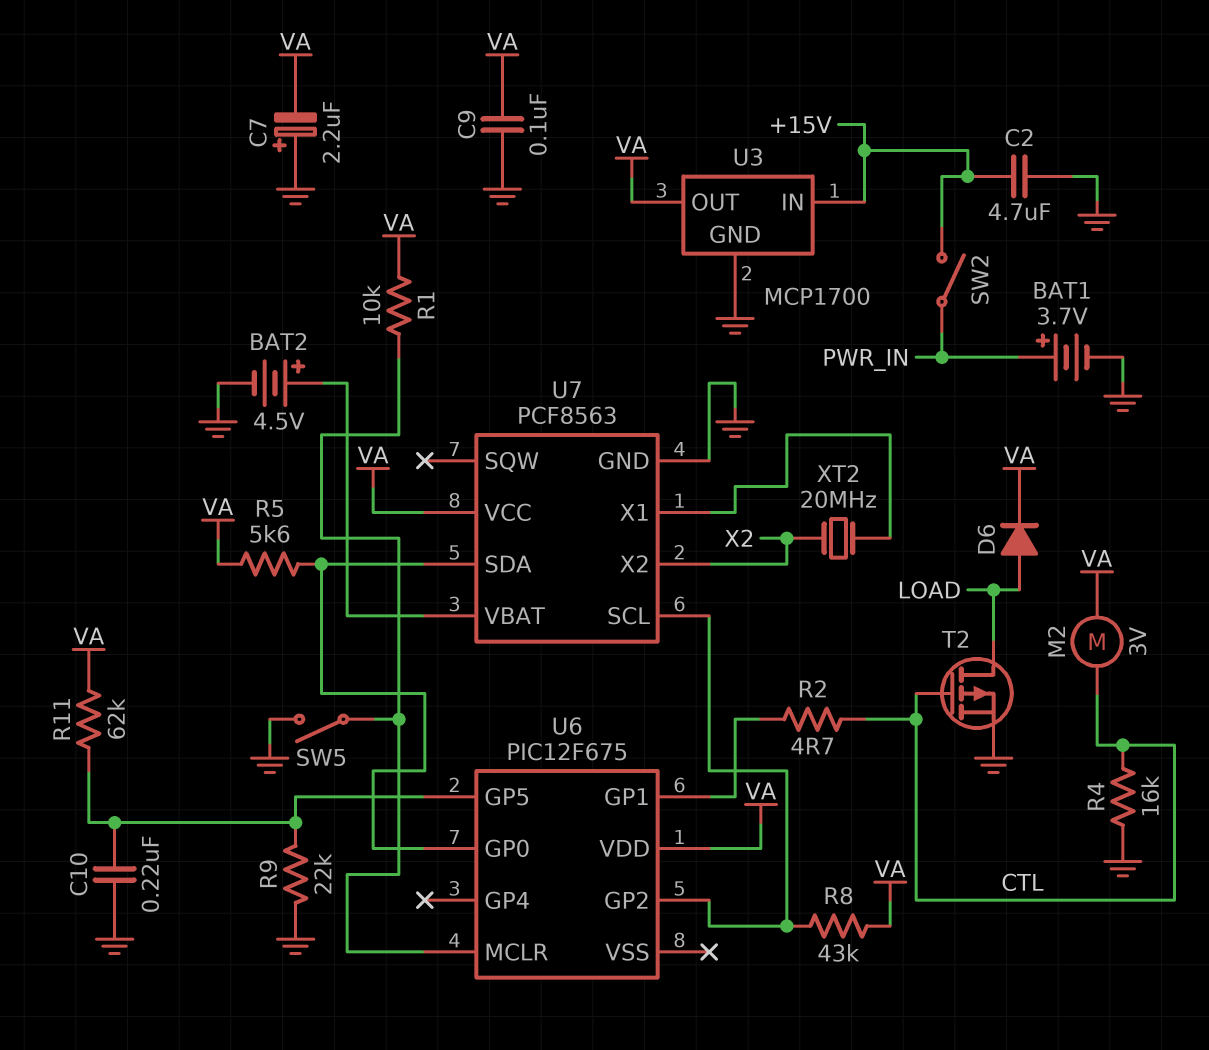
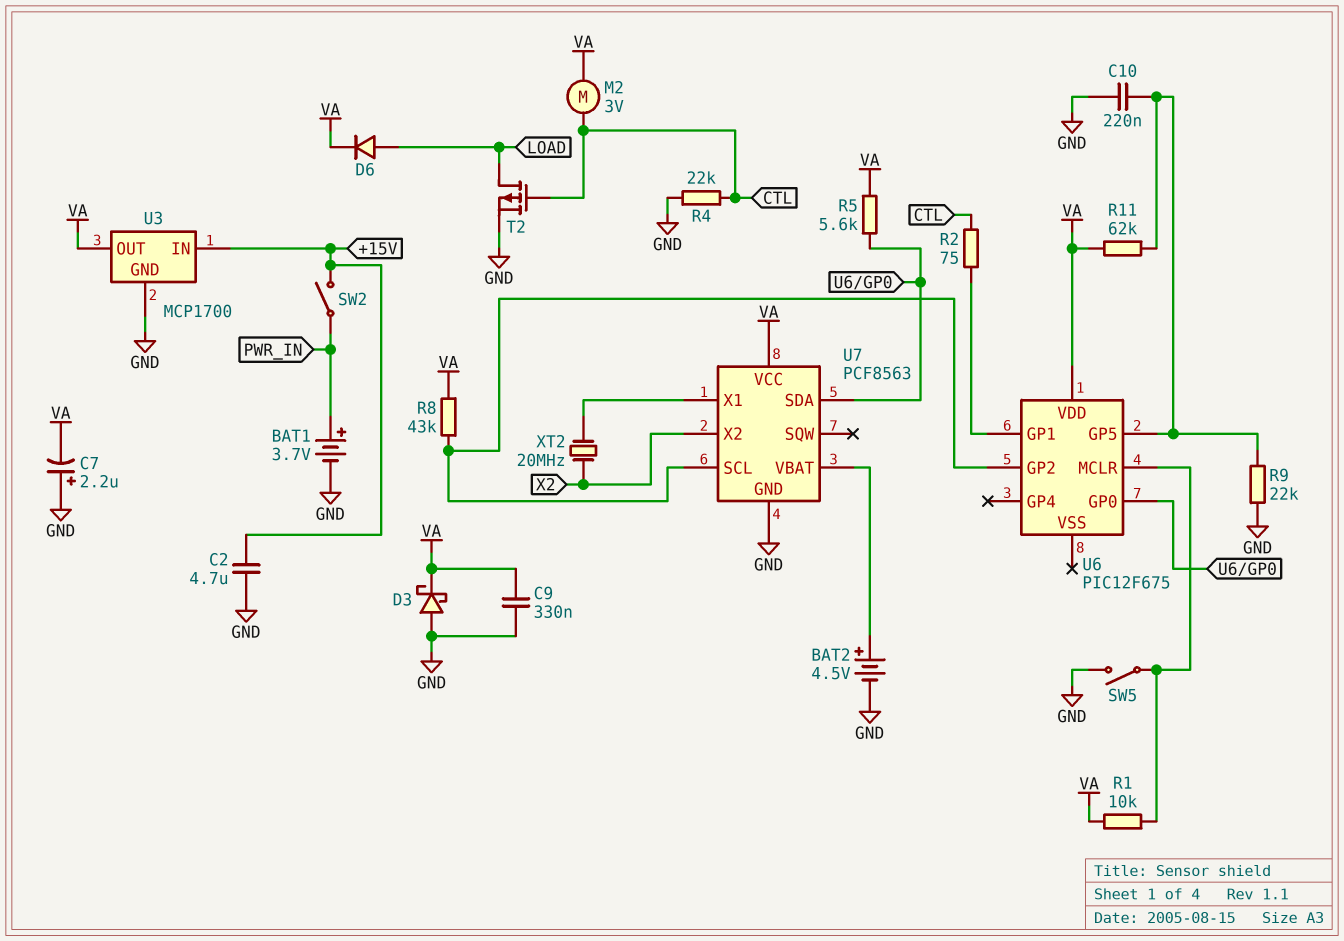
C9: 100nF (GND, VA) -> 330nF (GND, VA)
D3: none -> schottky (A GND, K VA)
R2: 4.7 (CTL, U6/GP1) -> 75 (CTL, U6/GP1)
R4: 16k (CTL, GND) -> 22k (CTL, GND)

